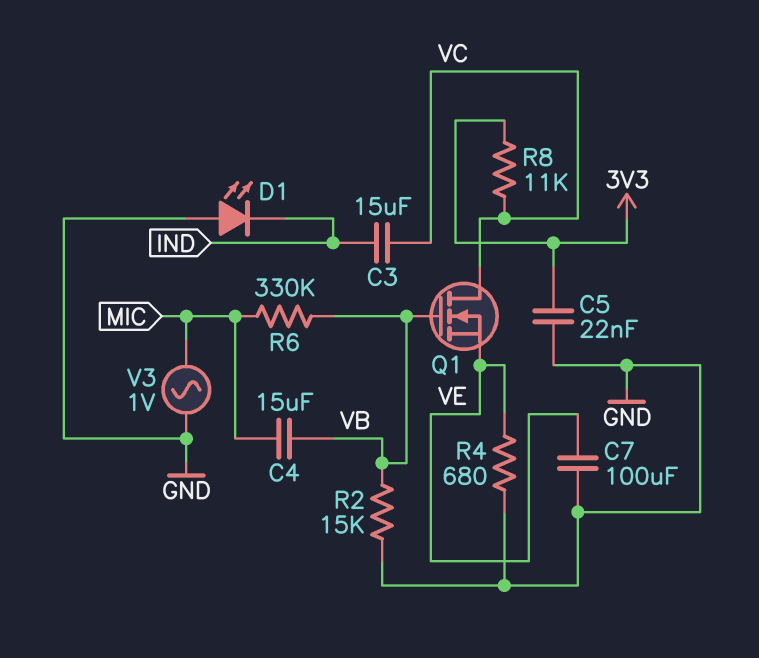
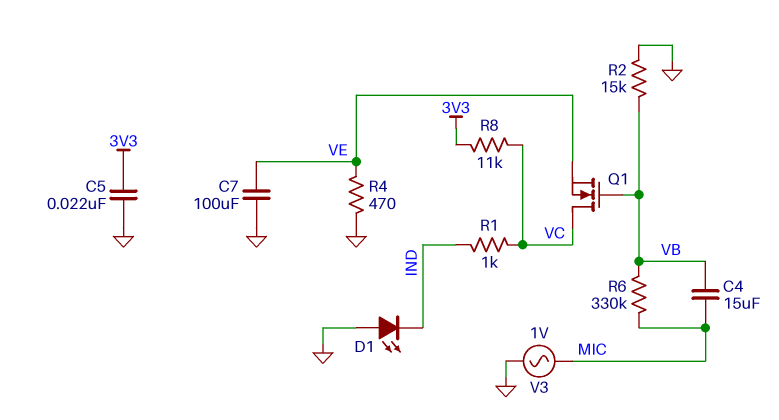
C3: 15uF (IND, VC) -> none
R1: none -> 1k (IND, VC)
R4: 680 (GND, VE) -> 470 (GND, VE)

